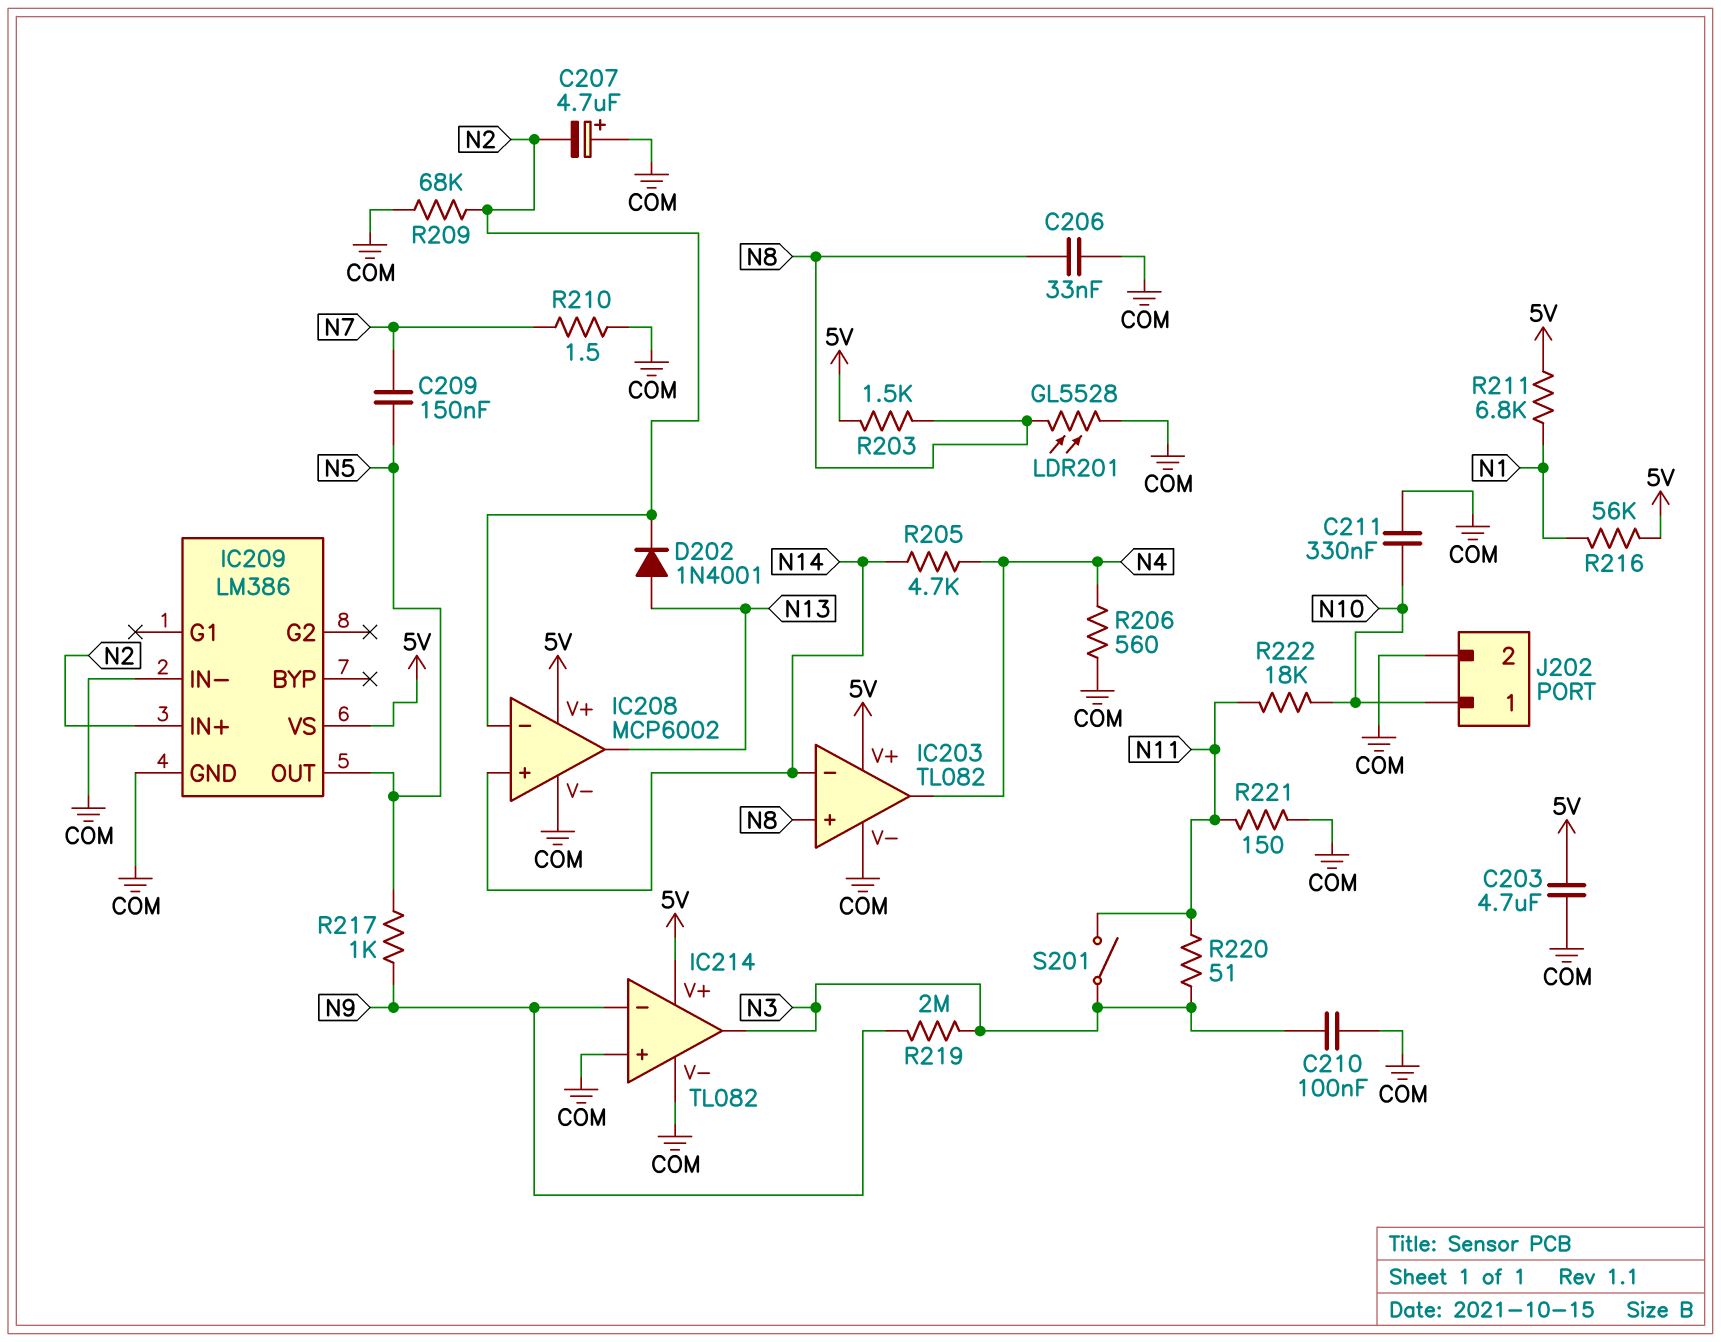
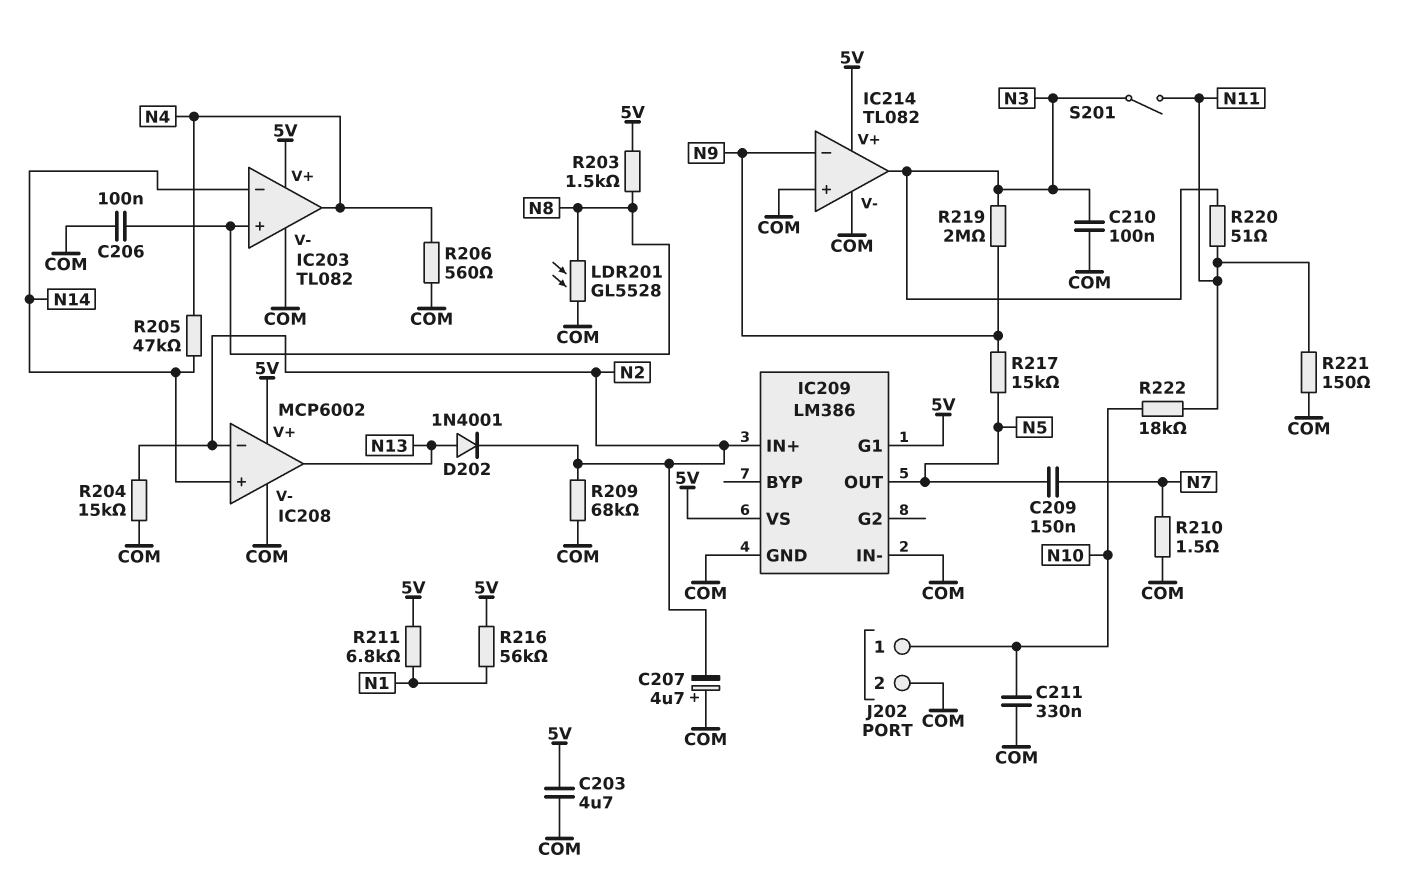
C206: 33nF (COM, N8) -> 100nF (COM, N8)
IC209 pin G1: none -> 5V
R204: none -> 15k (COM, N2)
R205: 4.7k (N4, N14) -> 47k (N4, N14)
R217: 1k (N5, N9) -> 15k (N5, N9)

